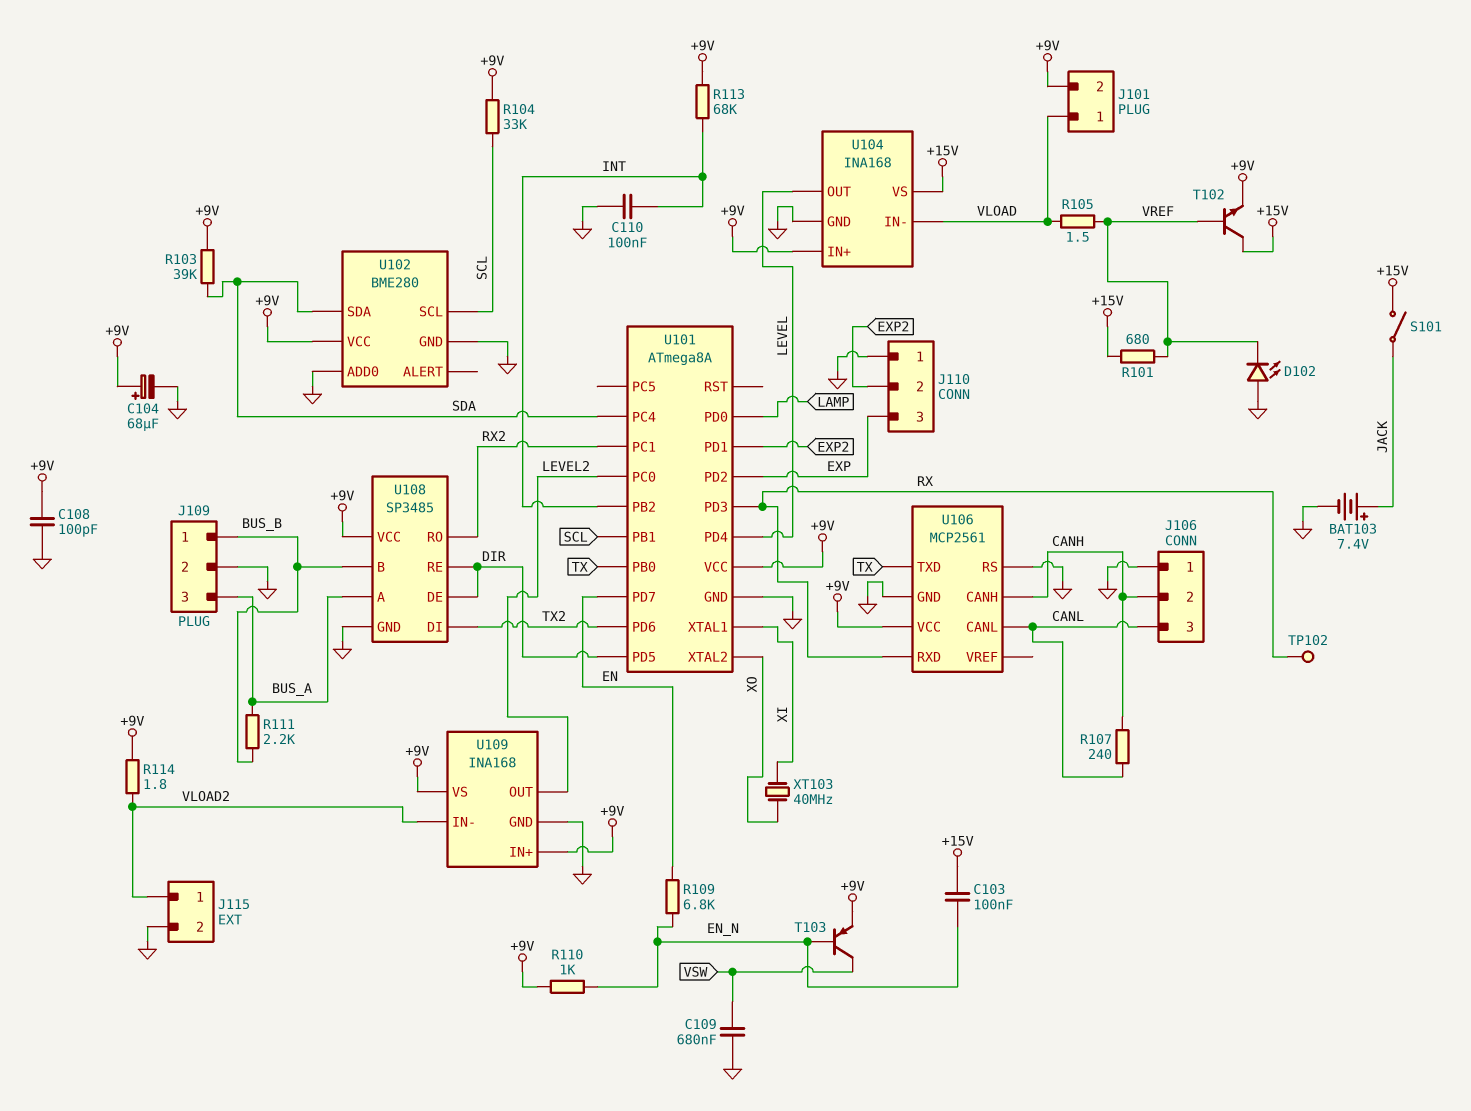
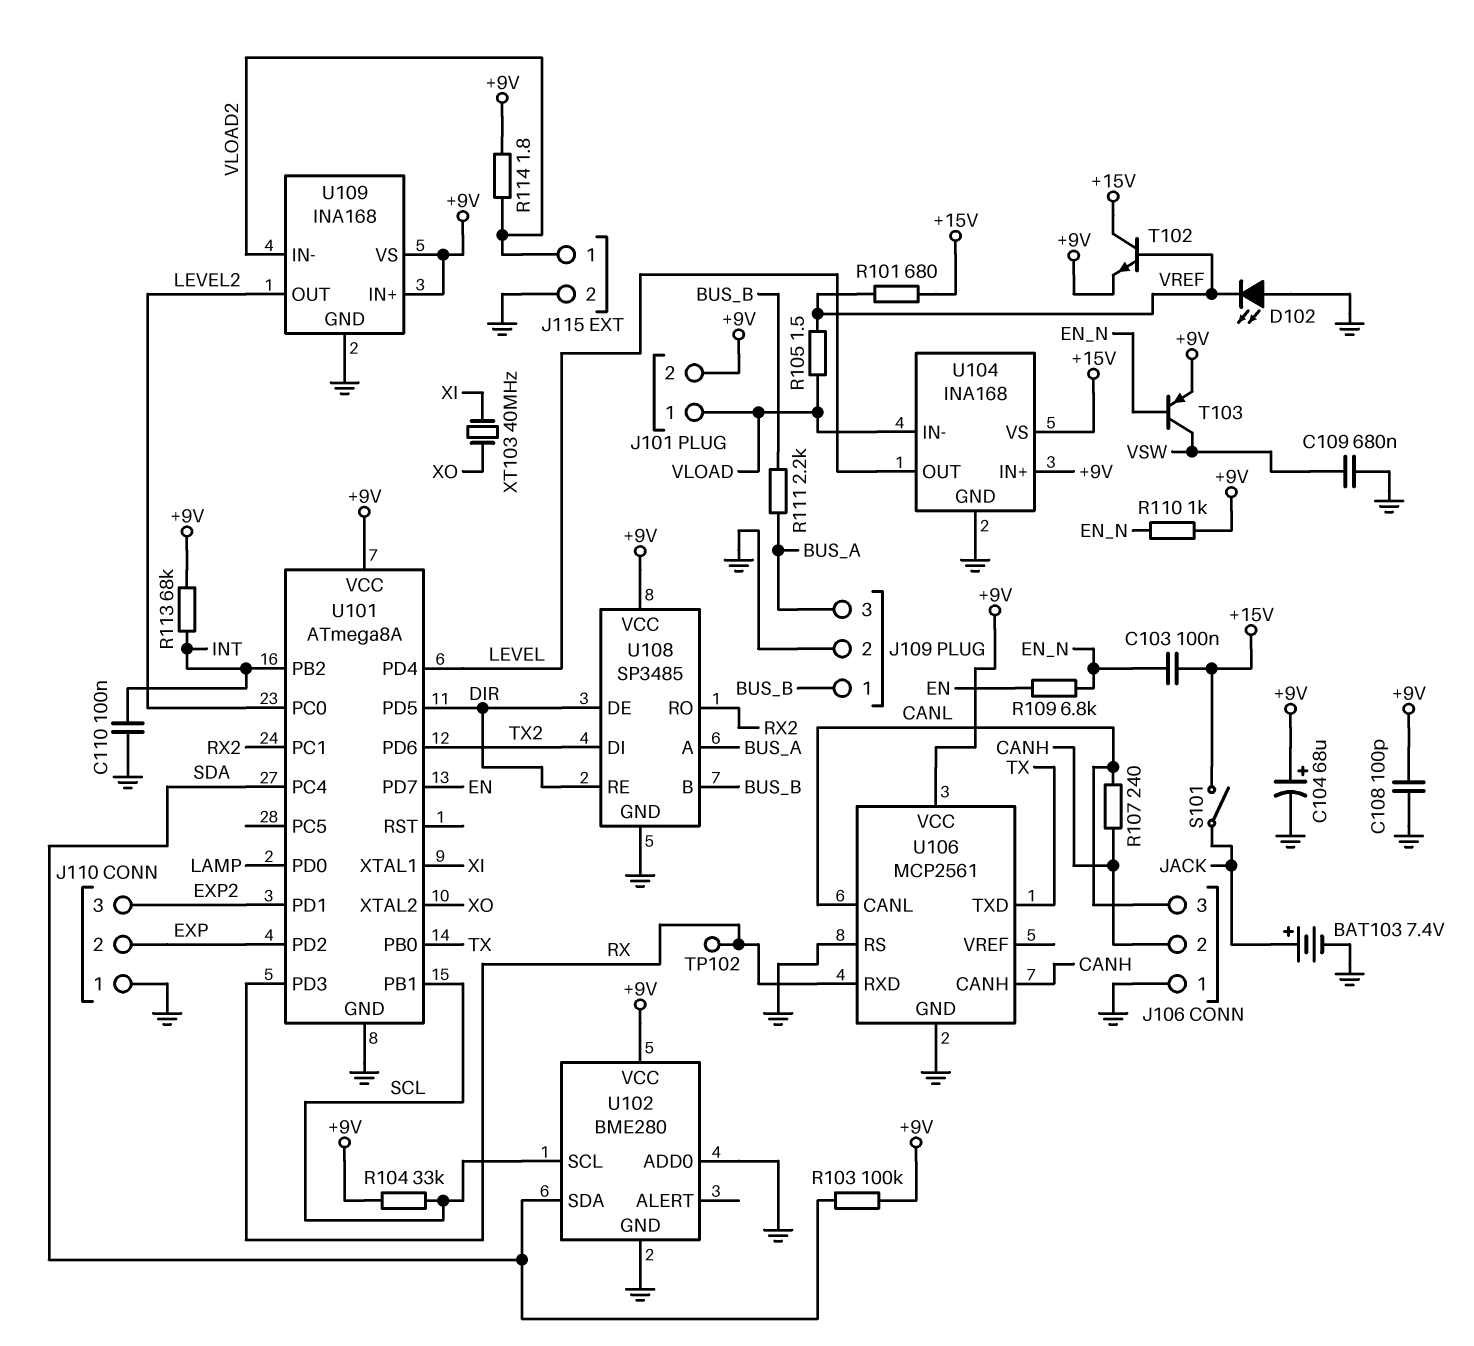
J110 pin 2: EXP2 -> EXP
J110 pin 3: EXP -> EXP2
R103: 39k (+9V, SDA) -> 100k (+9V, SDA)

